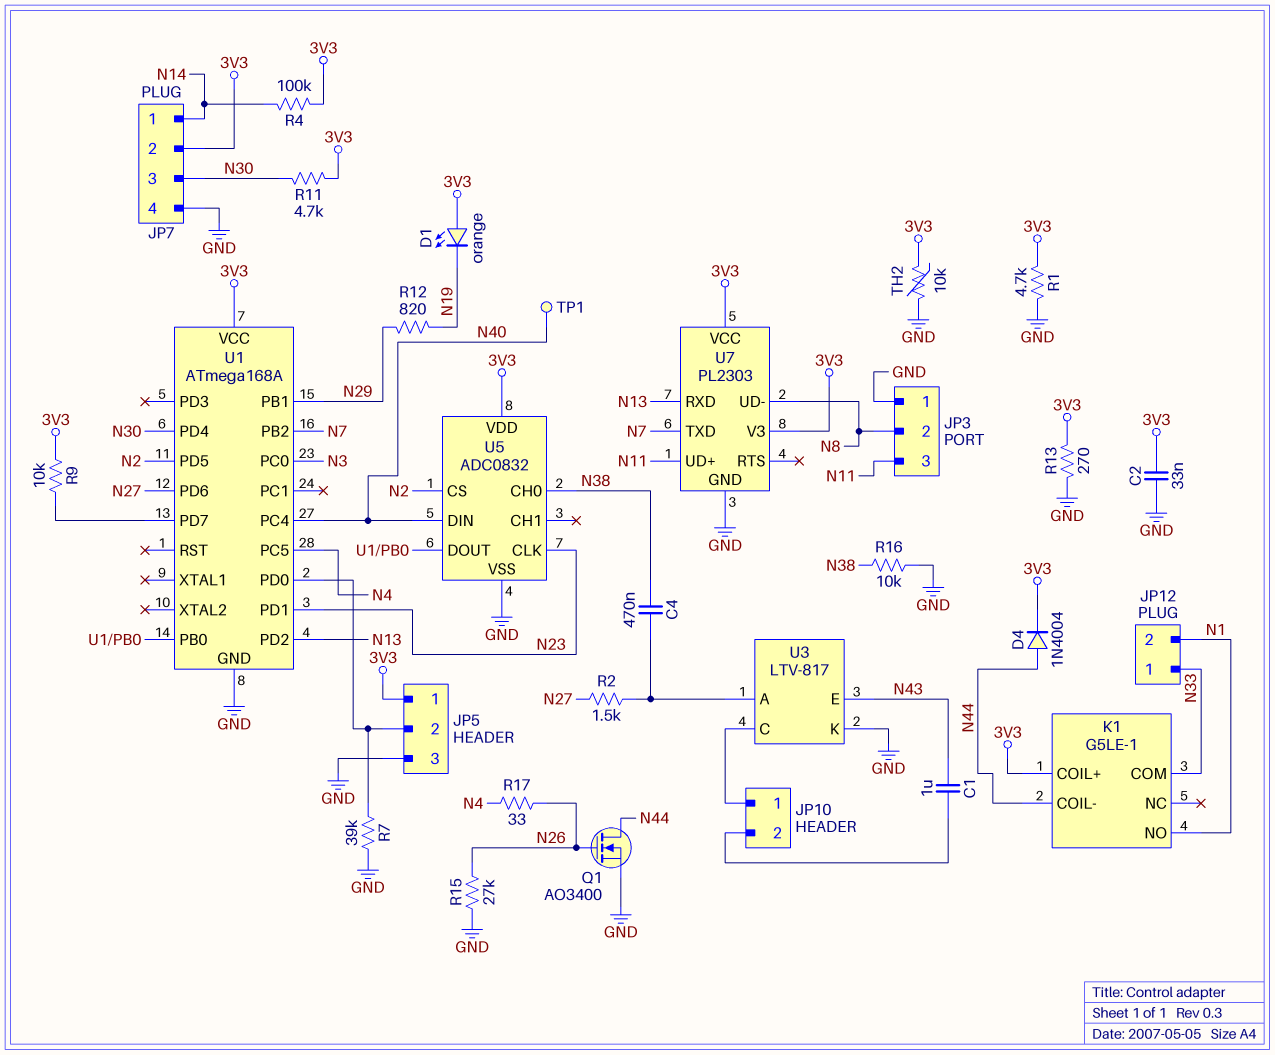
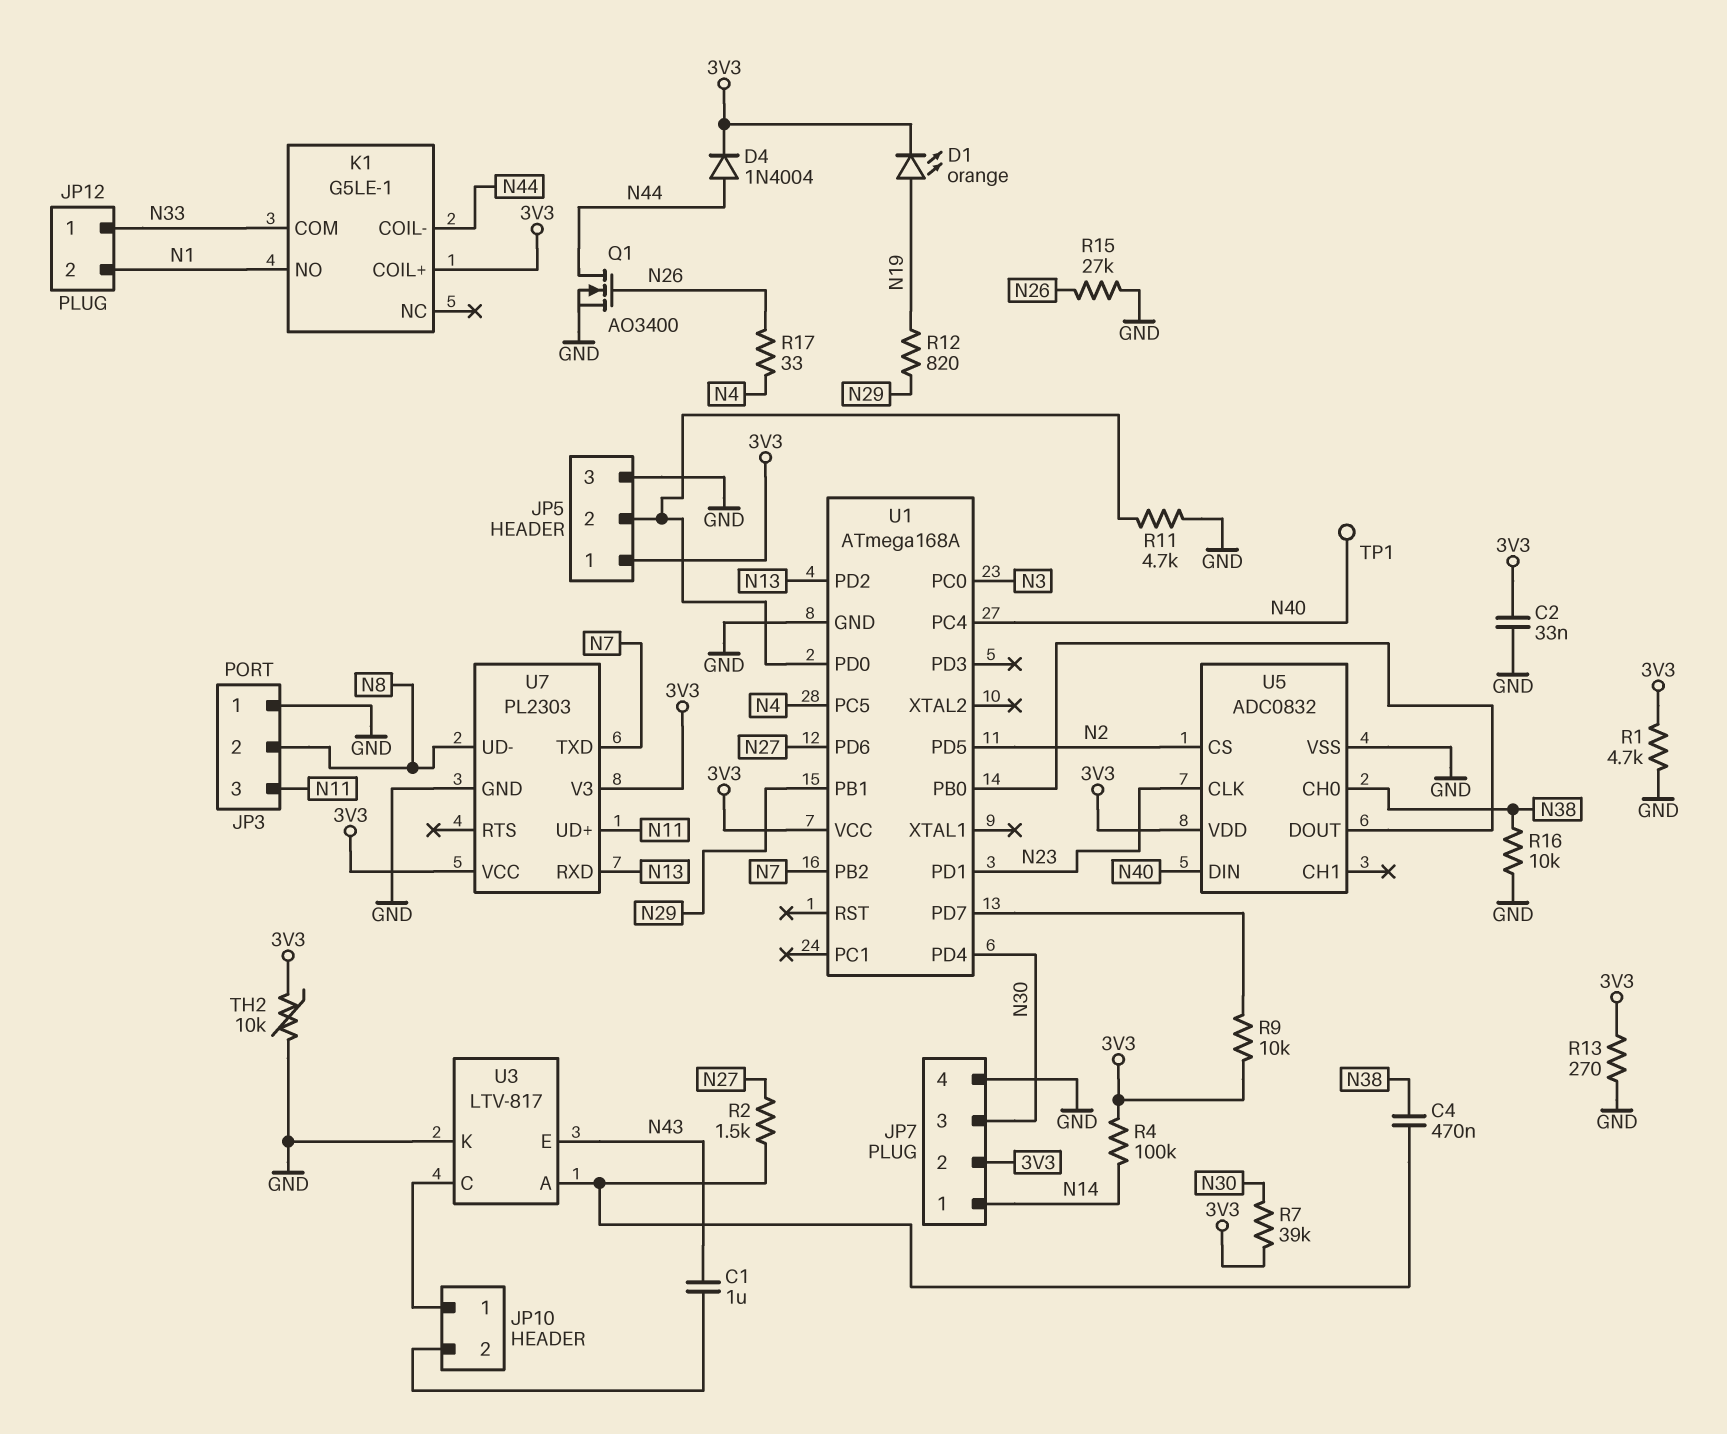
D1: LED orange (A 3V3, K N19) -> LED orange (A N19, K 3V3)
R7: 39k (GND, JP5/2) -> 39k (3V3, N30)
R11: 4.7k (3V3, N30) -> 4.7k (GND, JP5/2)

